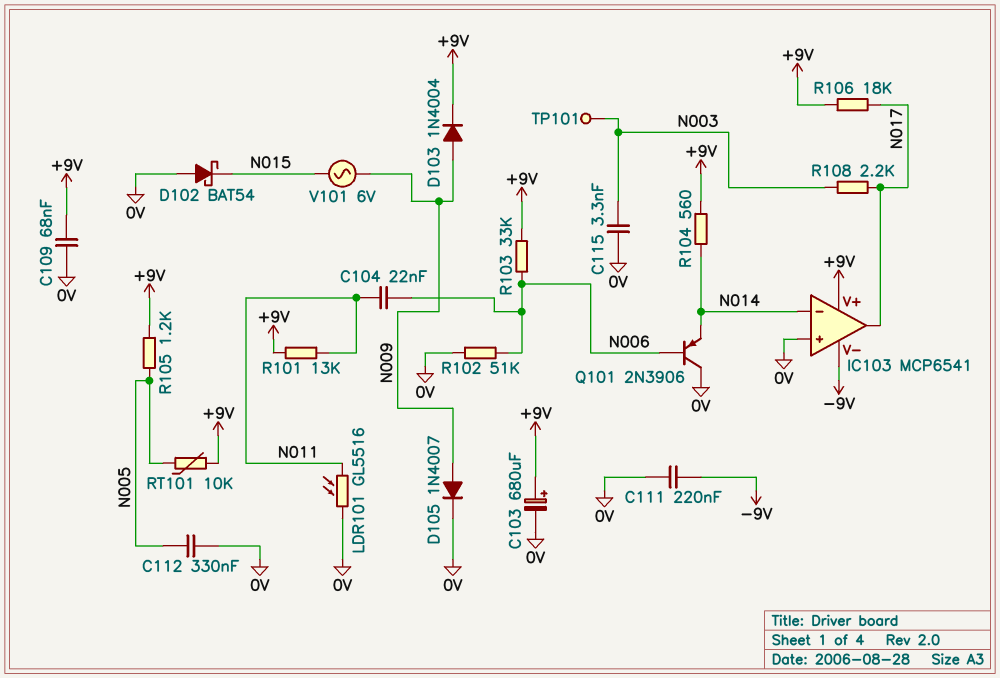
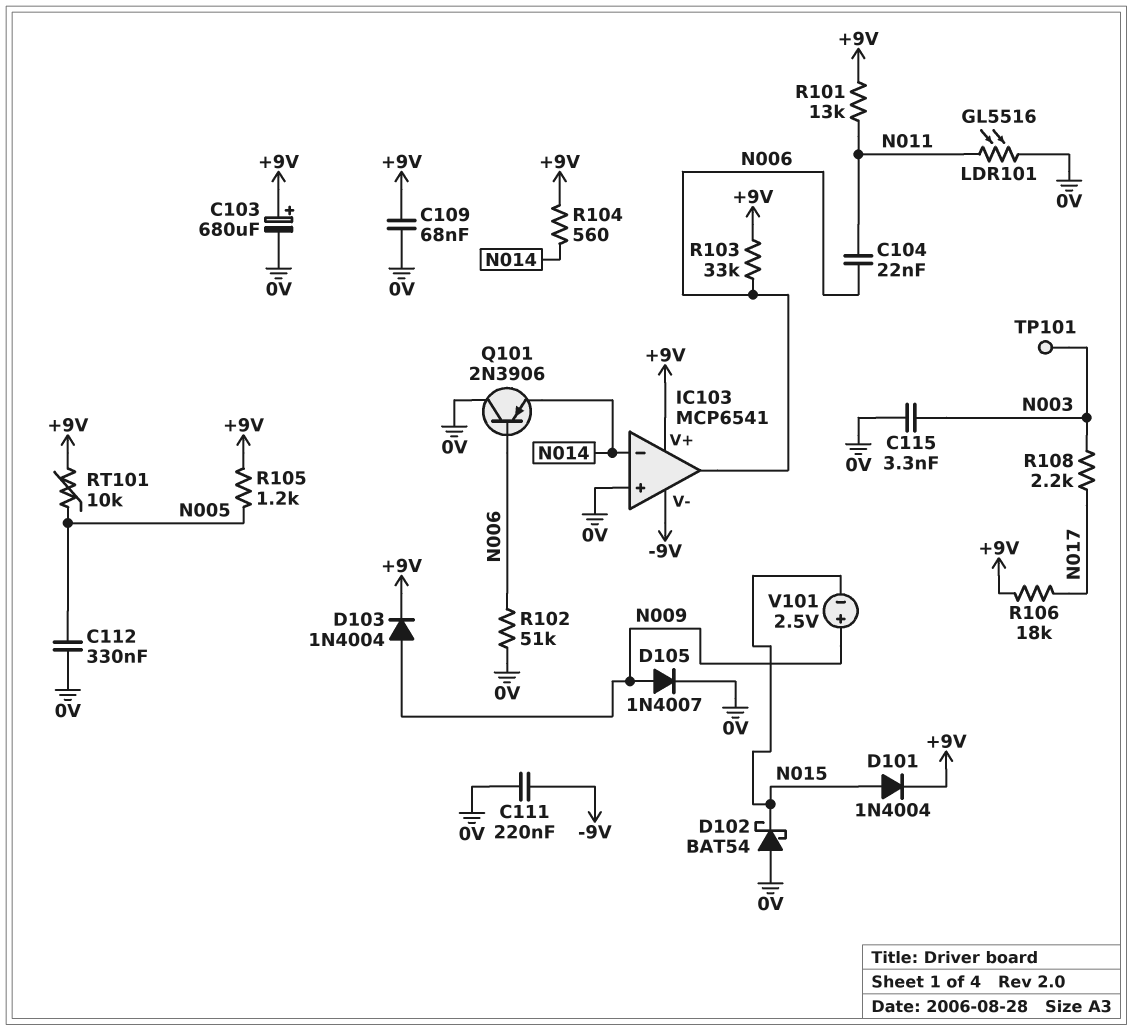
D101: none -> diode 1N4004 (A N015, K +9V)
IC103 pin out: N017 -> N006
V101: AC 6V (N009, N015) -> 2.5V (plus N009, minus N015)

